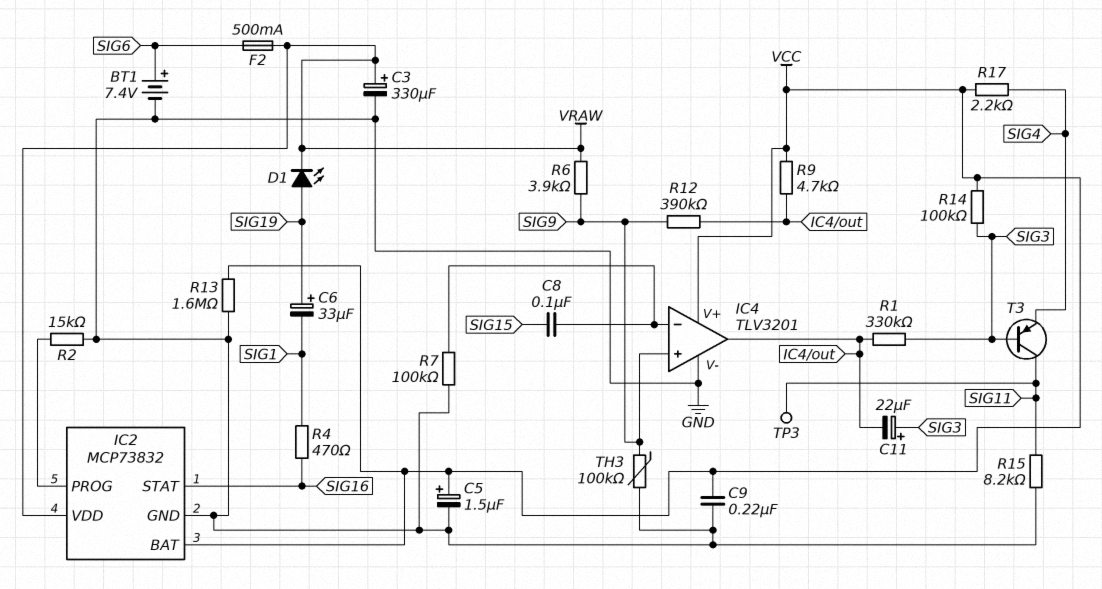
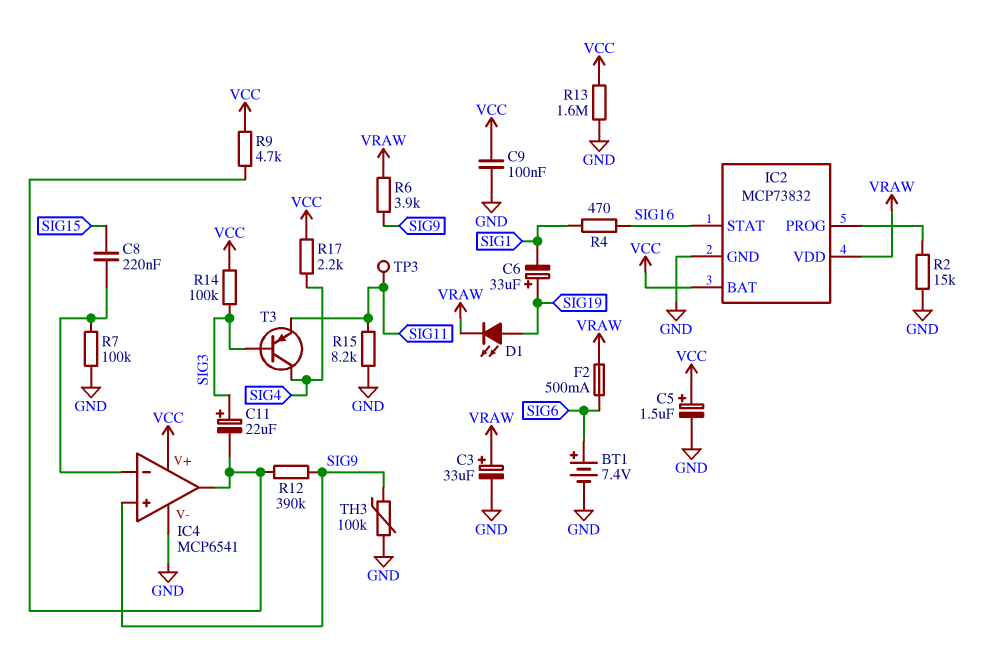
C3: 330uF (plus VRAW, minus GND) -> 33uF (plus VRAW, minus GND)
C8: 100nF (IC4/in-, SIG15) -> 220nF (IC4/in-, SIG15)
C9: 220nF (GND, VCC) -> 100nF (GND, VCC)
IC4: TLV3201 -> MCP6541
R1: 330k (IC4/out, SIG3) -> none
T3: PNP (B SIG3, C SIG11, E SIG4) -> PNP (B SIG3, C SIG4, E SIG11)

